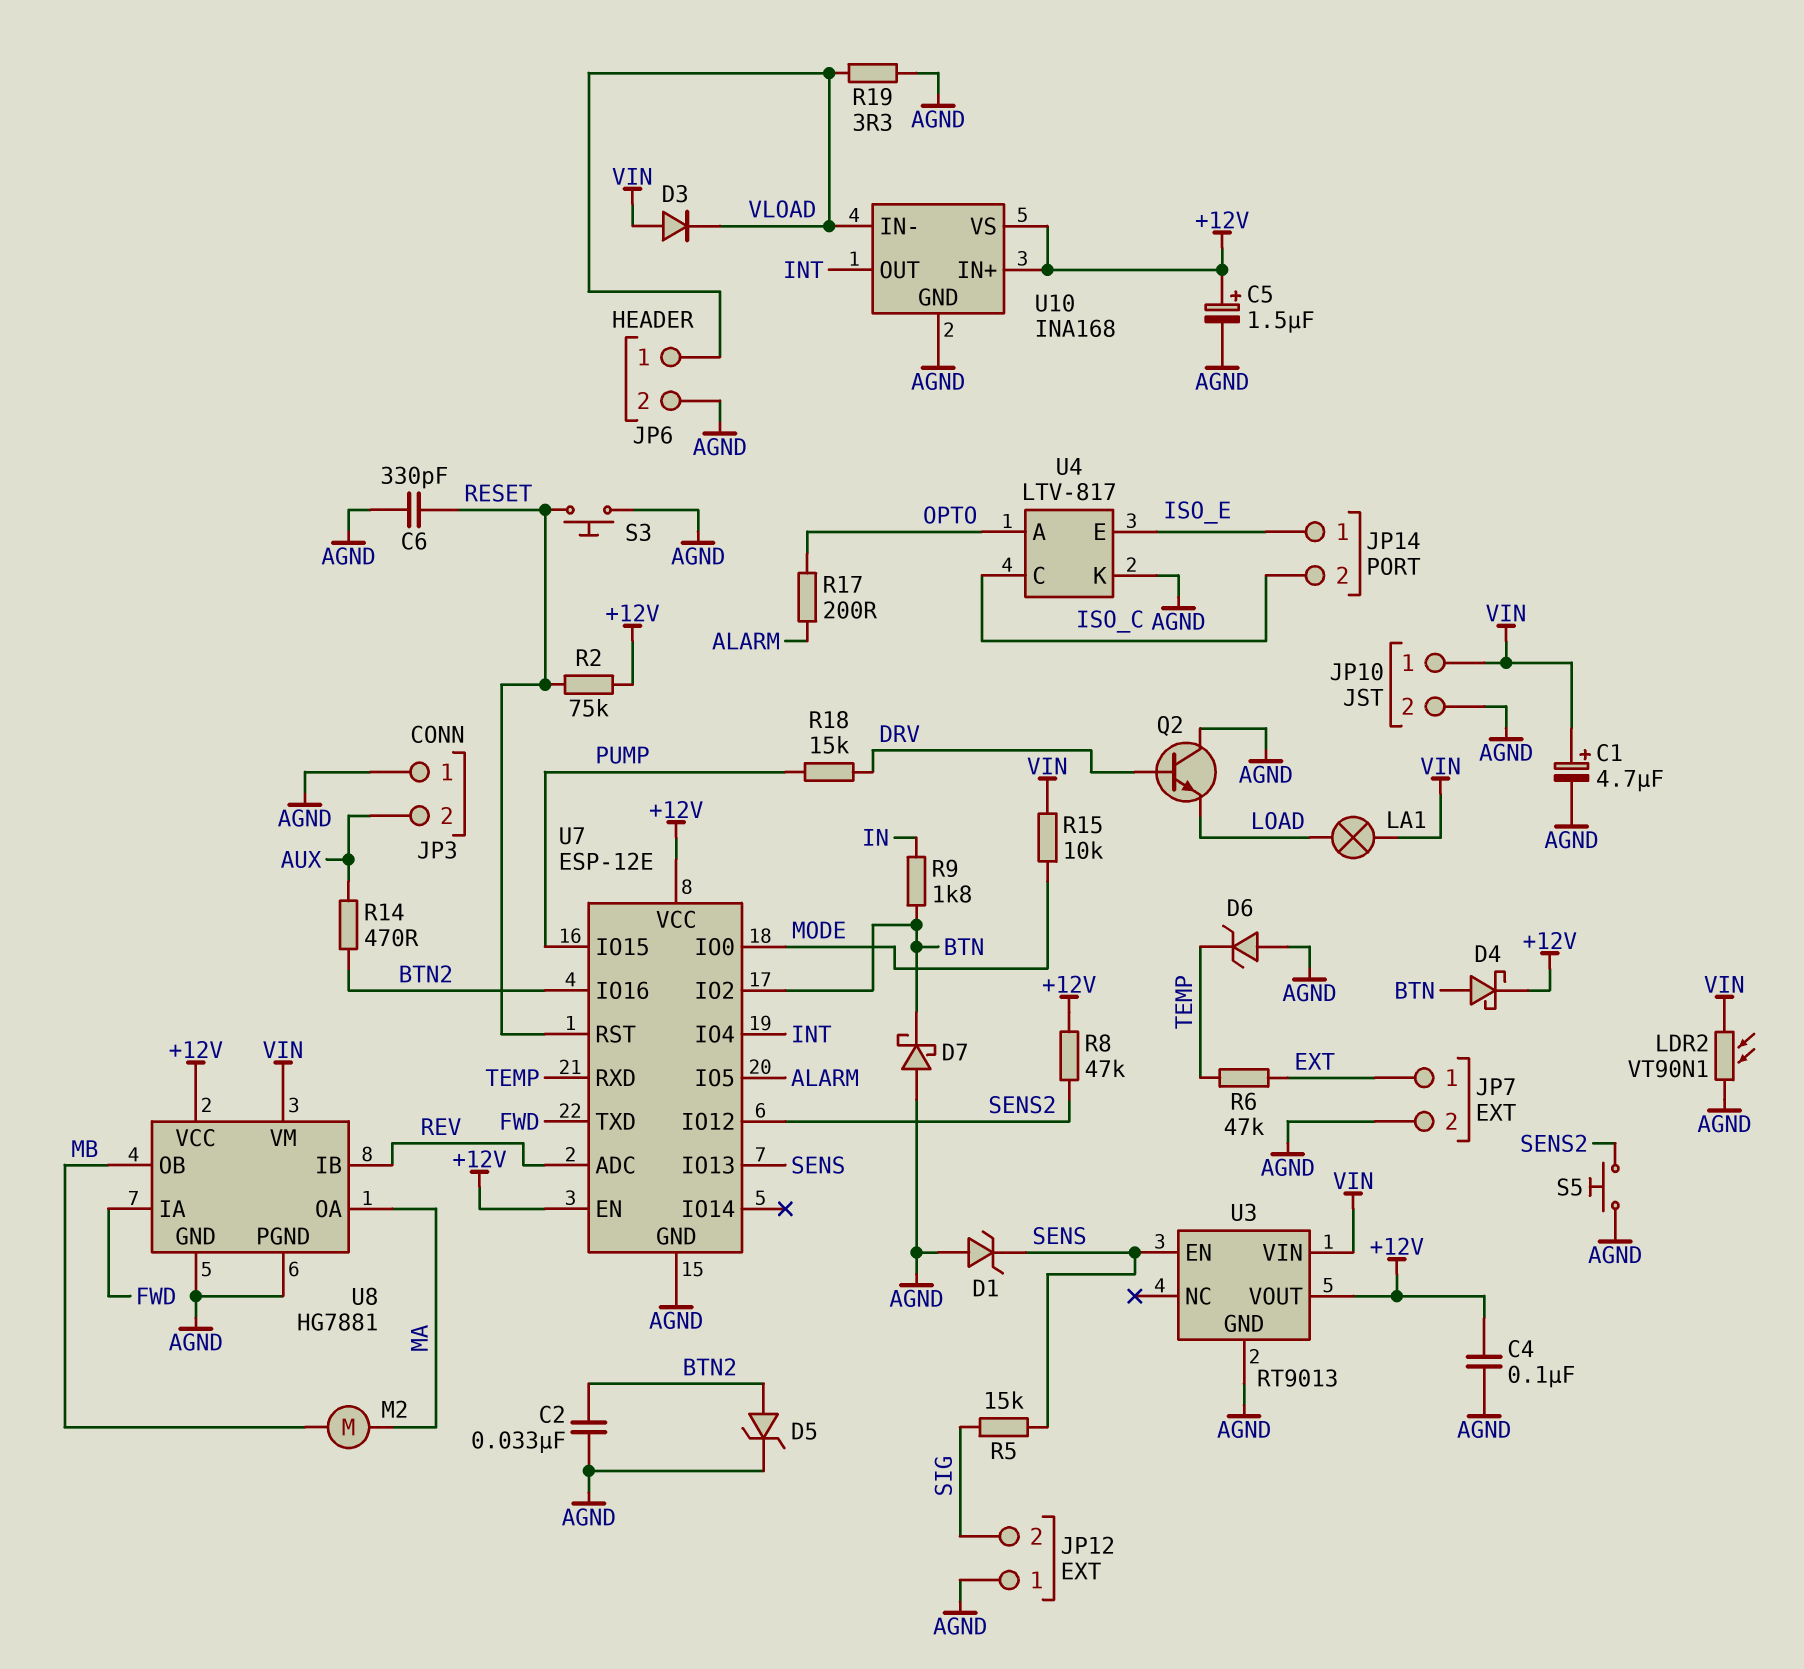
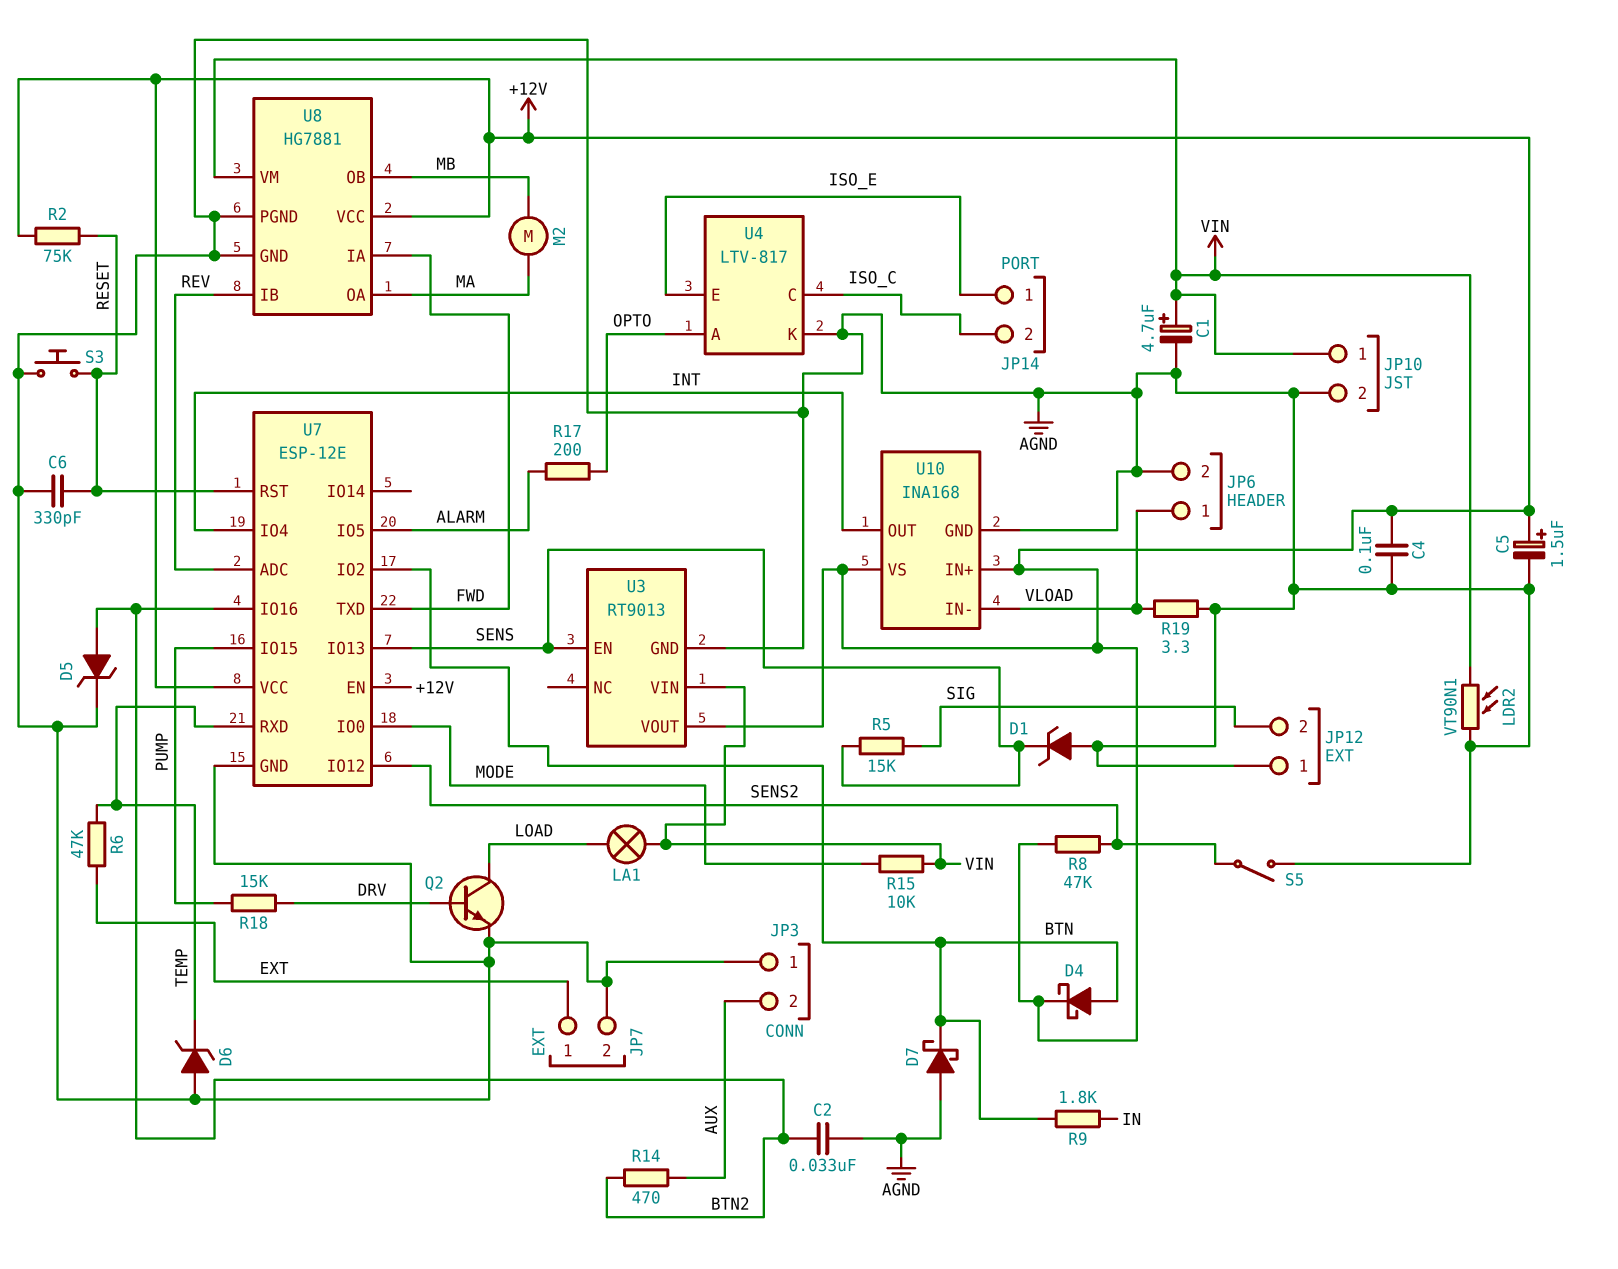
D3: diode (A VIN, K VLOAD) -> none
Q2: NPN (B DRV, C AGND, E LOAD) -> NPN (B DRV, C LOAD, E AGND)
S5: button (AGND, SENS2) -> switch (AGND, SENS2)

